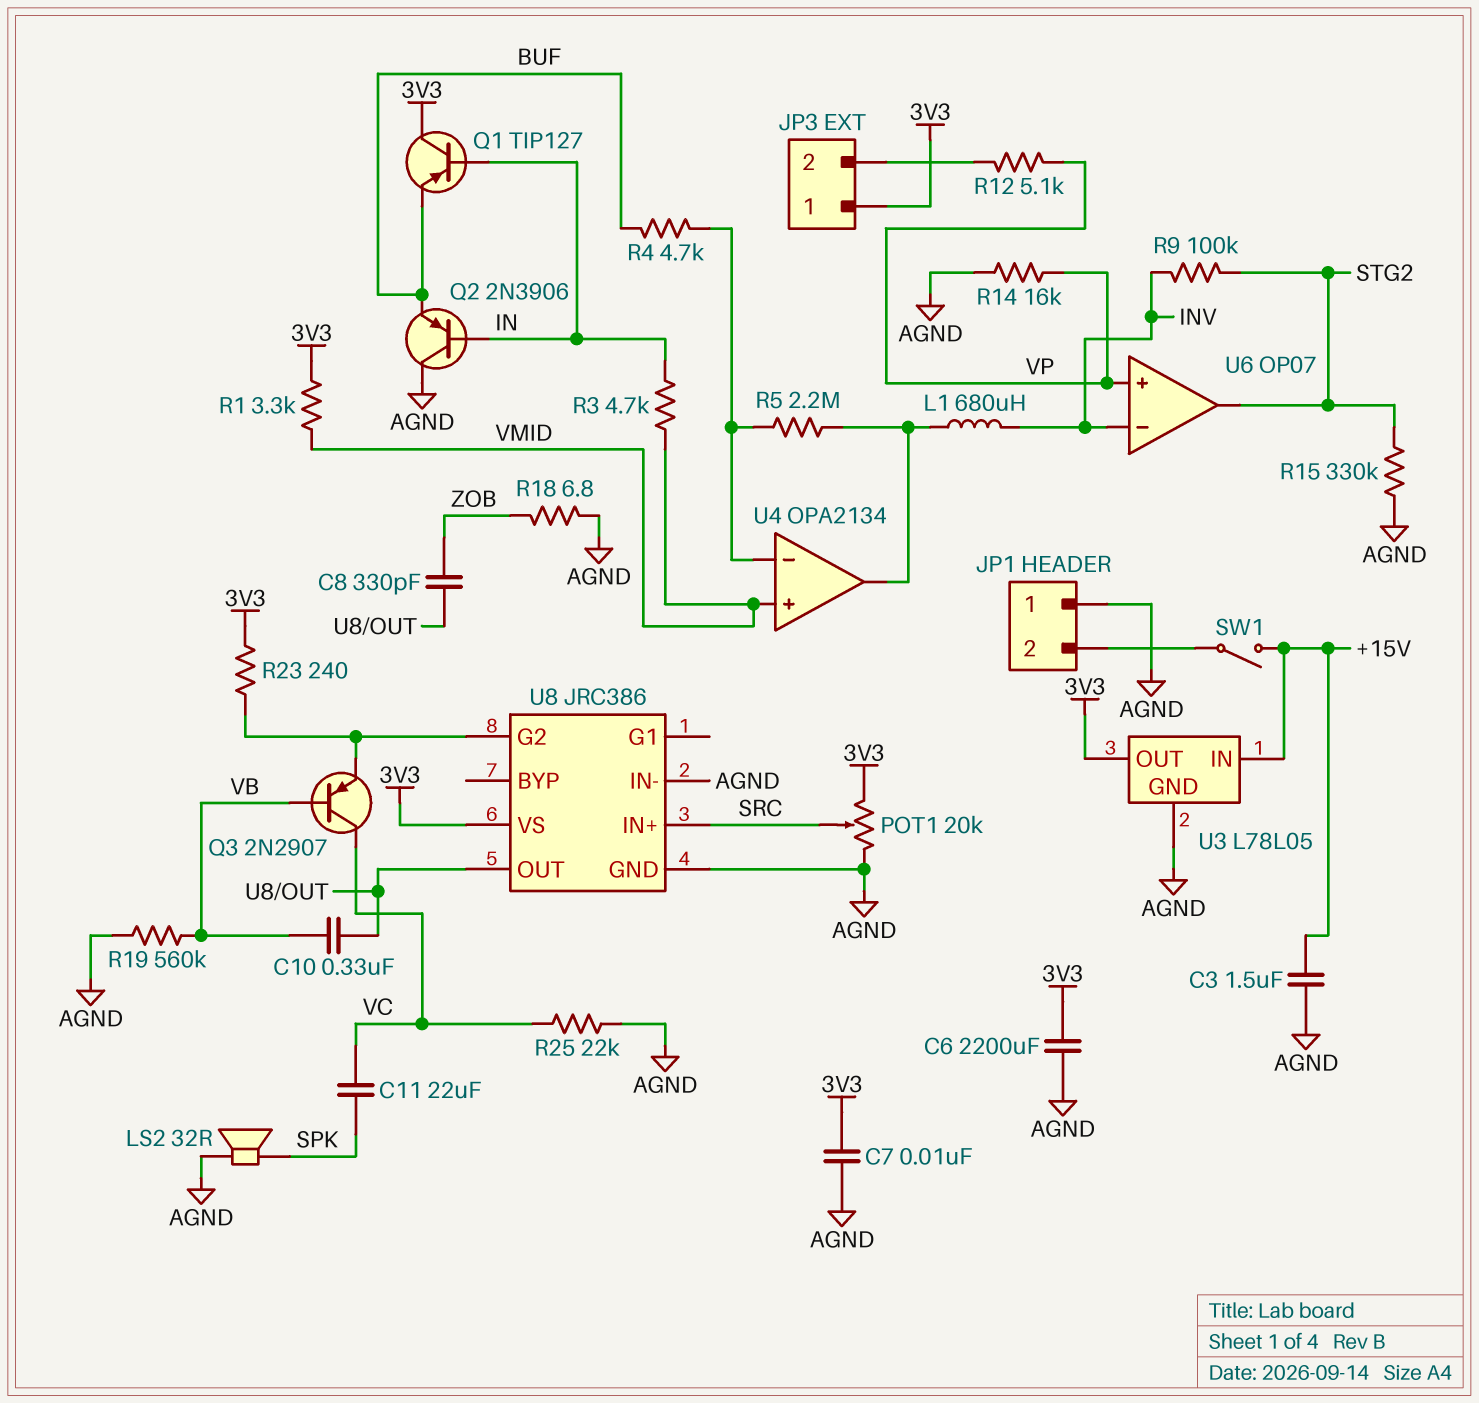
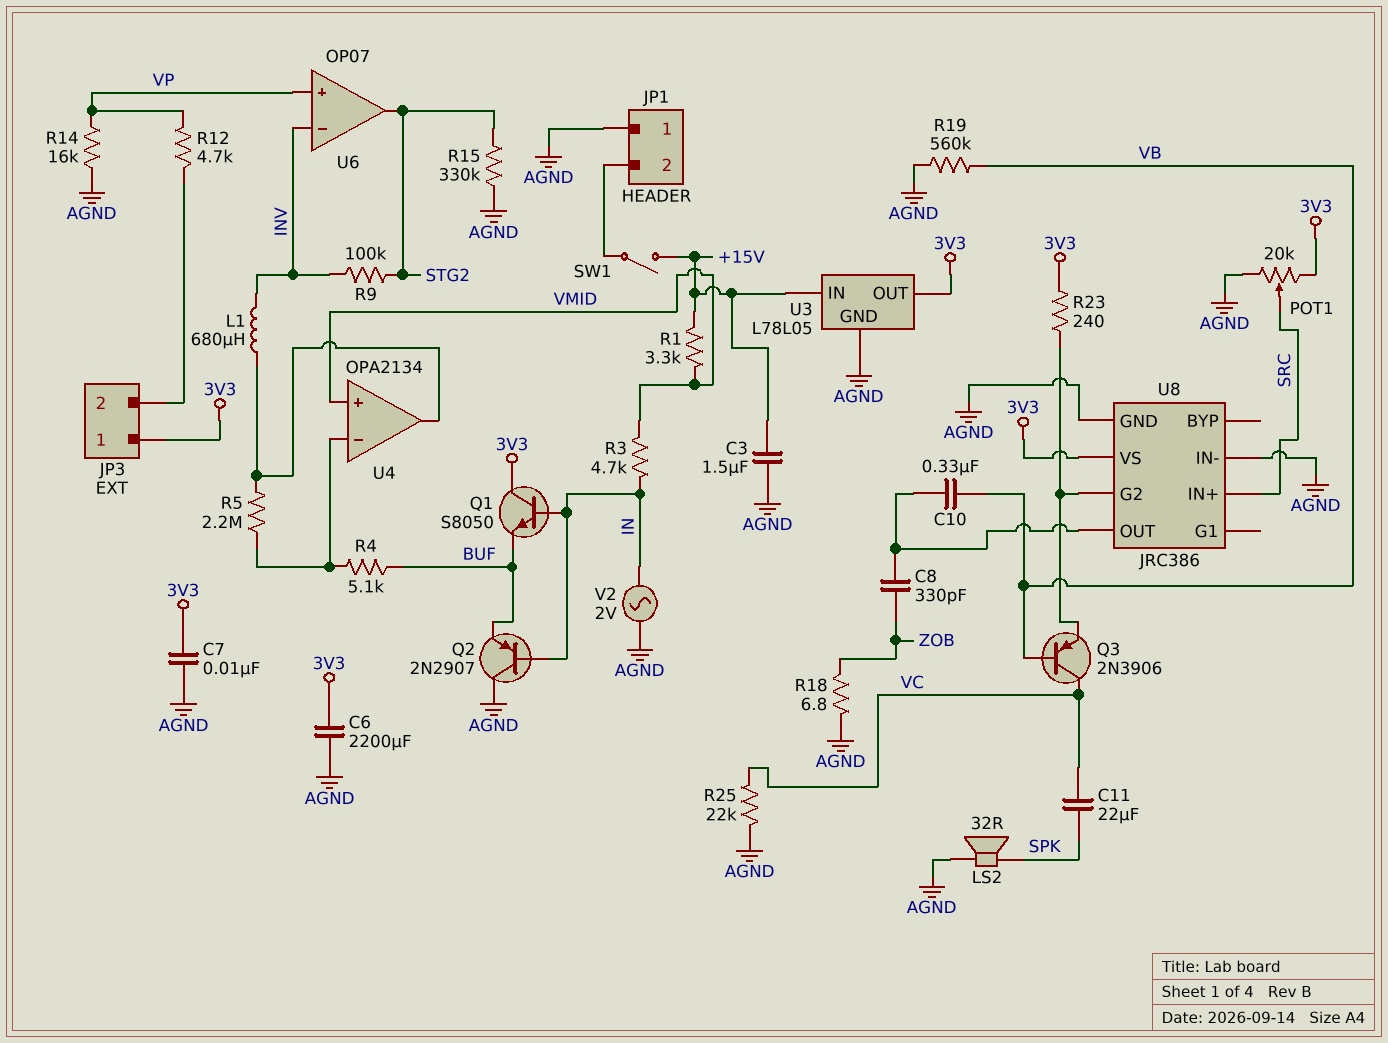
Q1: PNP TIP127 (B IN, C 3V3, E BUF) -> NPN S8050 (B IN, C 3V3, E BUF)
Q2: PNP 2N3906 (B IN, C AGND, E BUF) -> PNP 2N2907 (B IN, C AGND, E BUF)
Q3: PNP 2N2907 (B VB, C VC, E U8/G2) -> PNP 2N3906 (B VB, C VC, E U8/G2)
R1: 3.3k (3V3, VMID) -> 3.3k (+15V, VMID)
R4: 4.7k (BUF, U4/in-) -> 5.1k (BUF, U4/in-)
R12: 5.1k (JP3/2, VP) -> 4.7k (JP3/2, VP)
V2: none -> AC 2V (AGND, IN)

